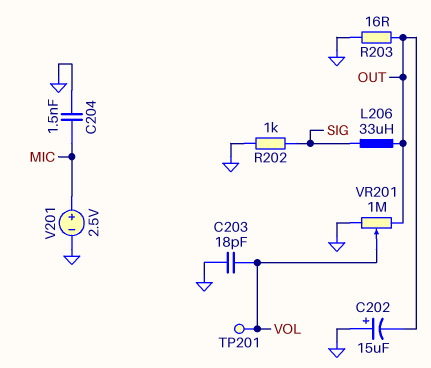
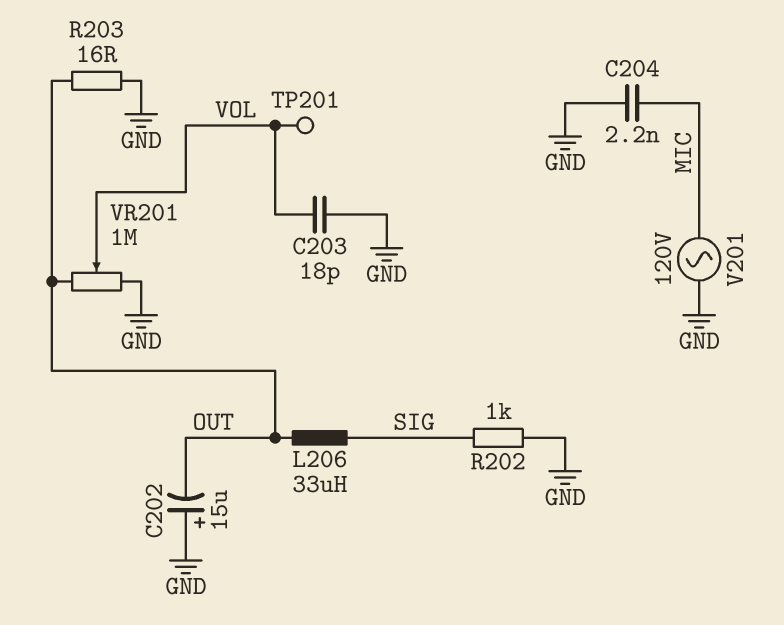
C204: 1.5nF (GND, MIC) -> 2.2nF (GND, MIC)
V201: 2.5V (plus MIC, minus GND) -> AC 120V (GND, MIC)

